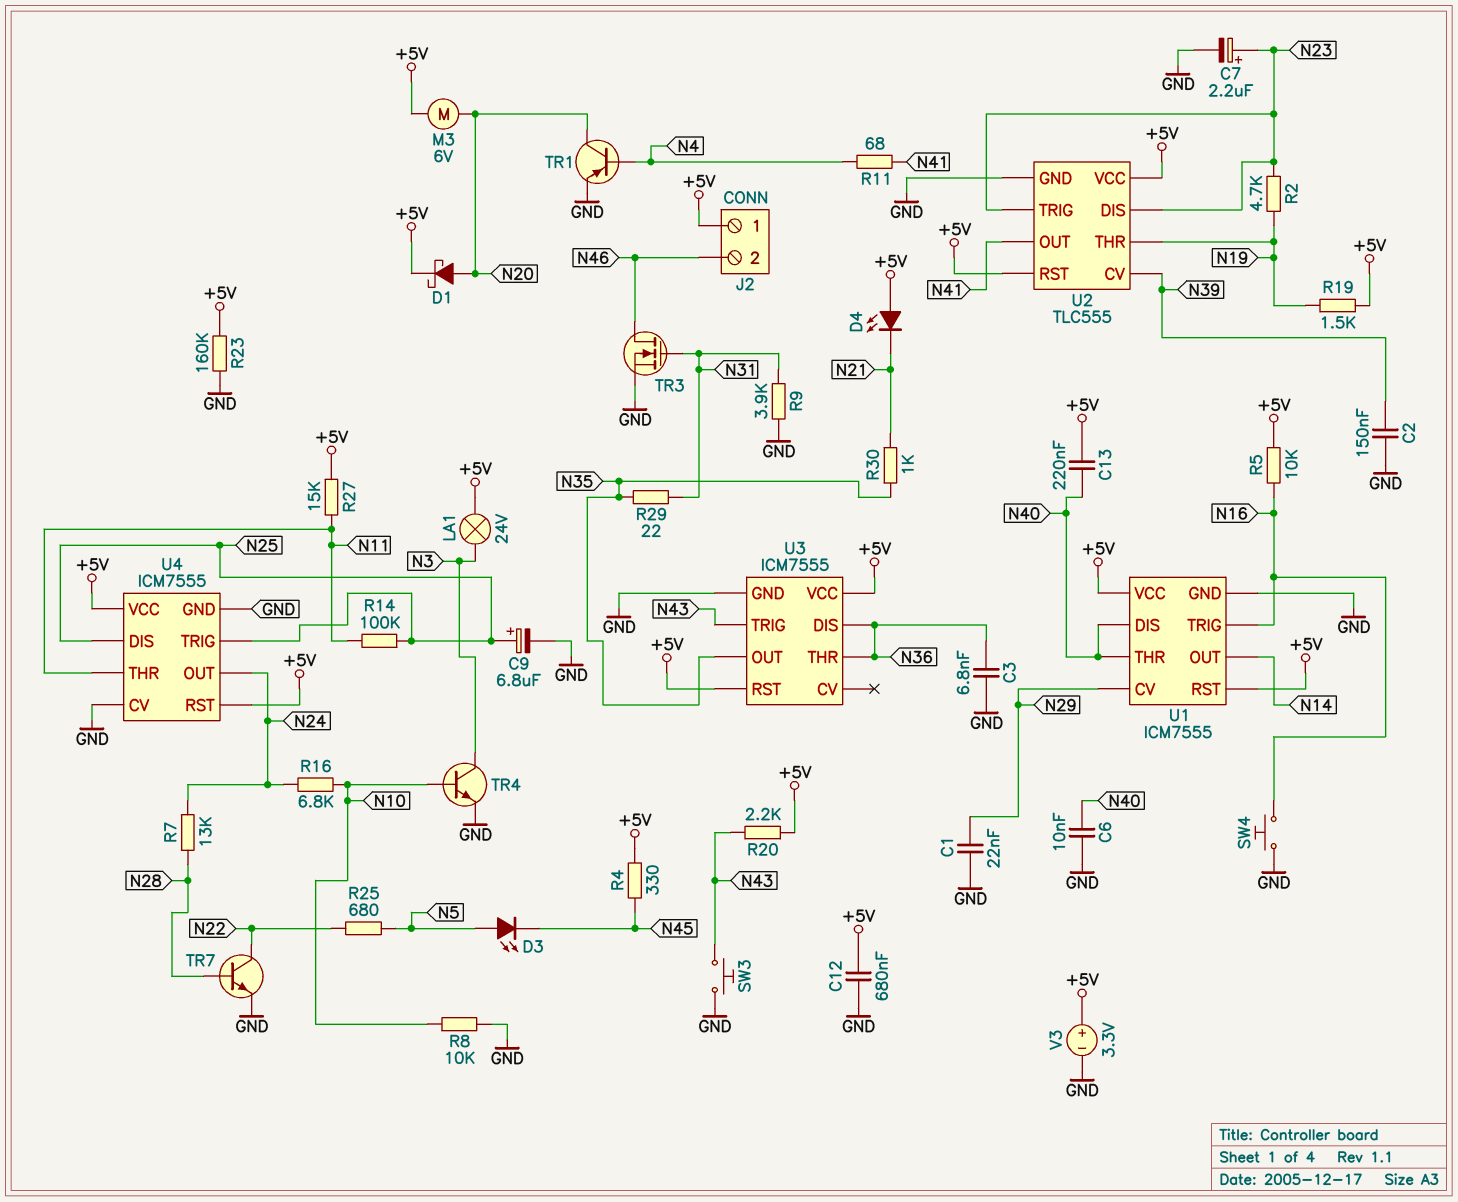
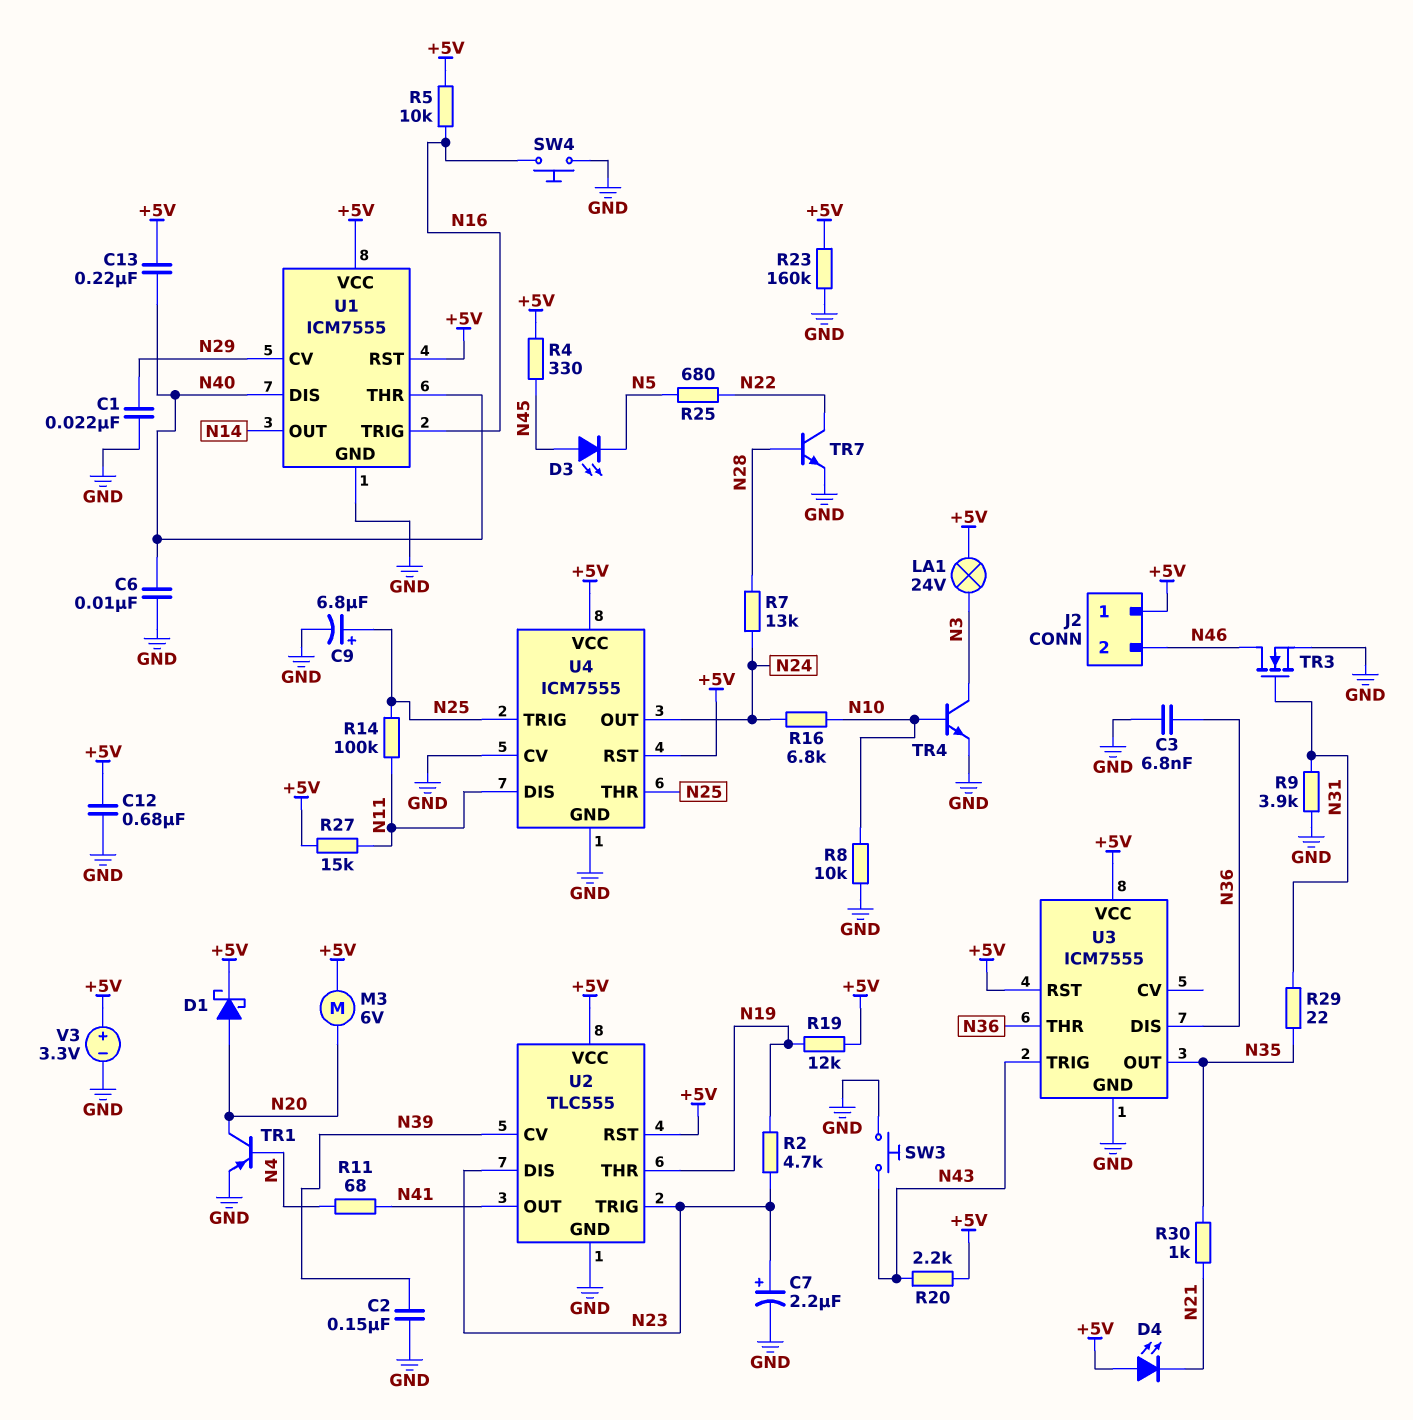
D3: LED (A N5, K N45) -> LED (A N45, K N5)
R19: 1.5k (+5V, N19) -> 12k (+5V, N19)
U4 pin DIS: N25 -> N11
U4 pin THR: N11 -> N25

